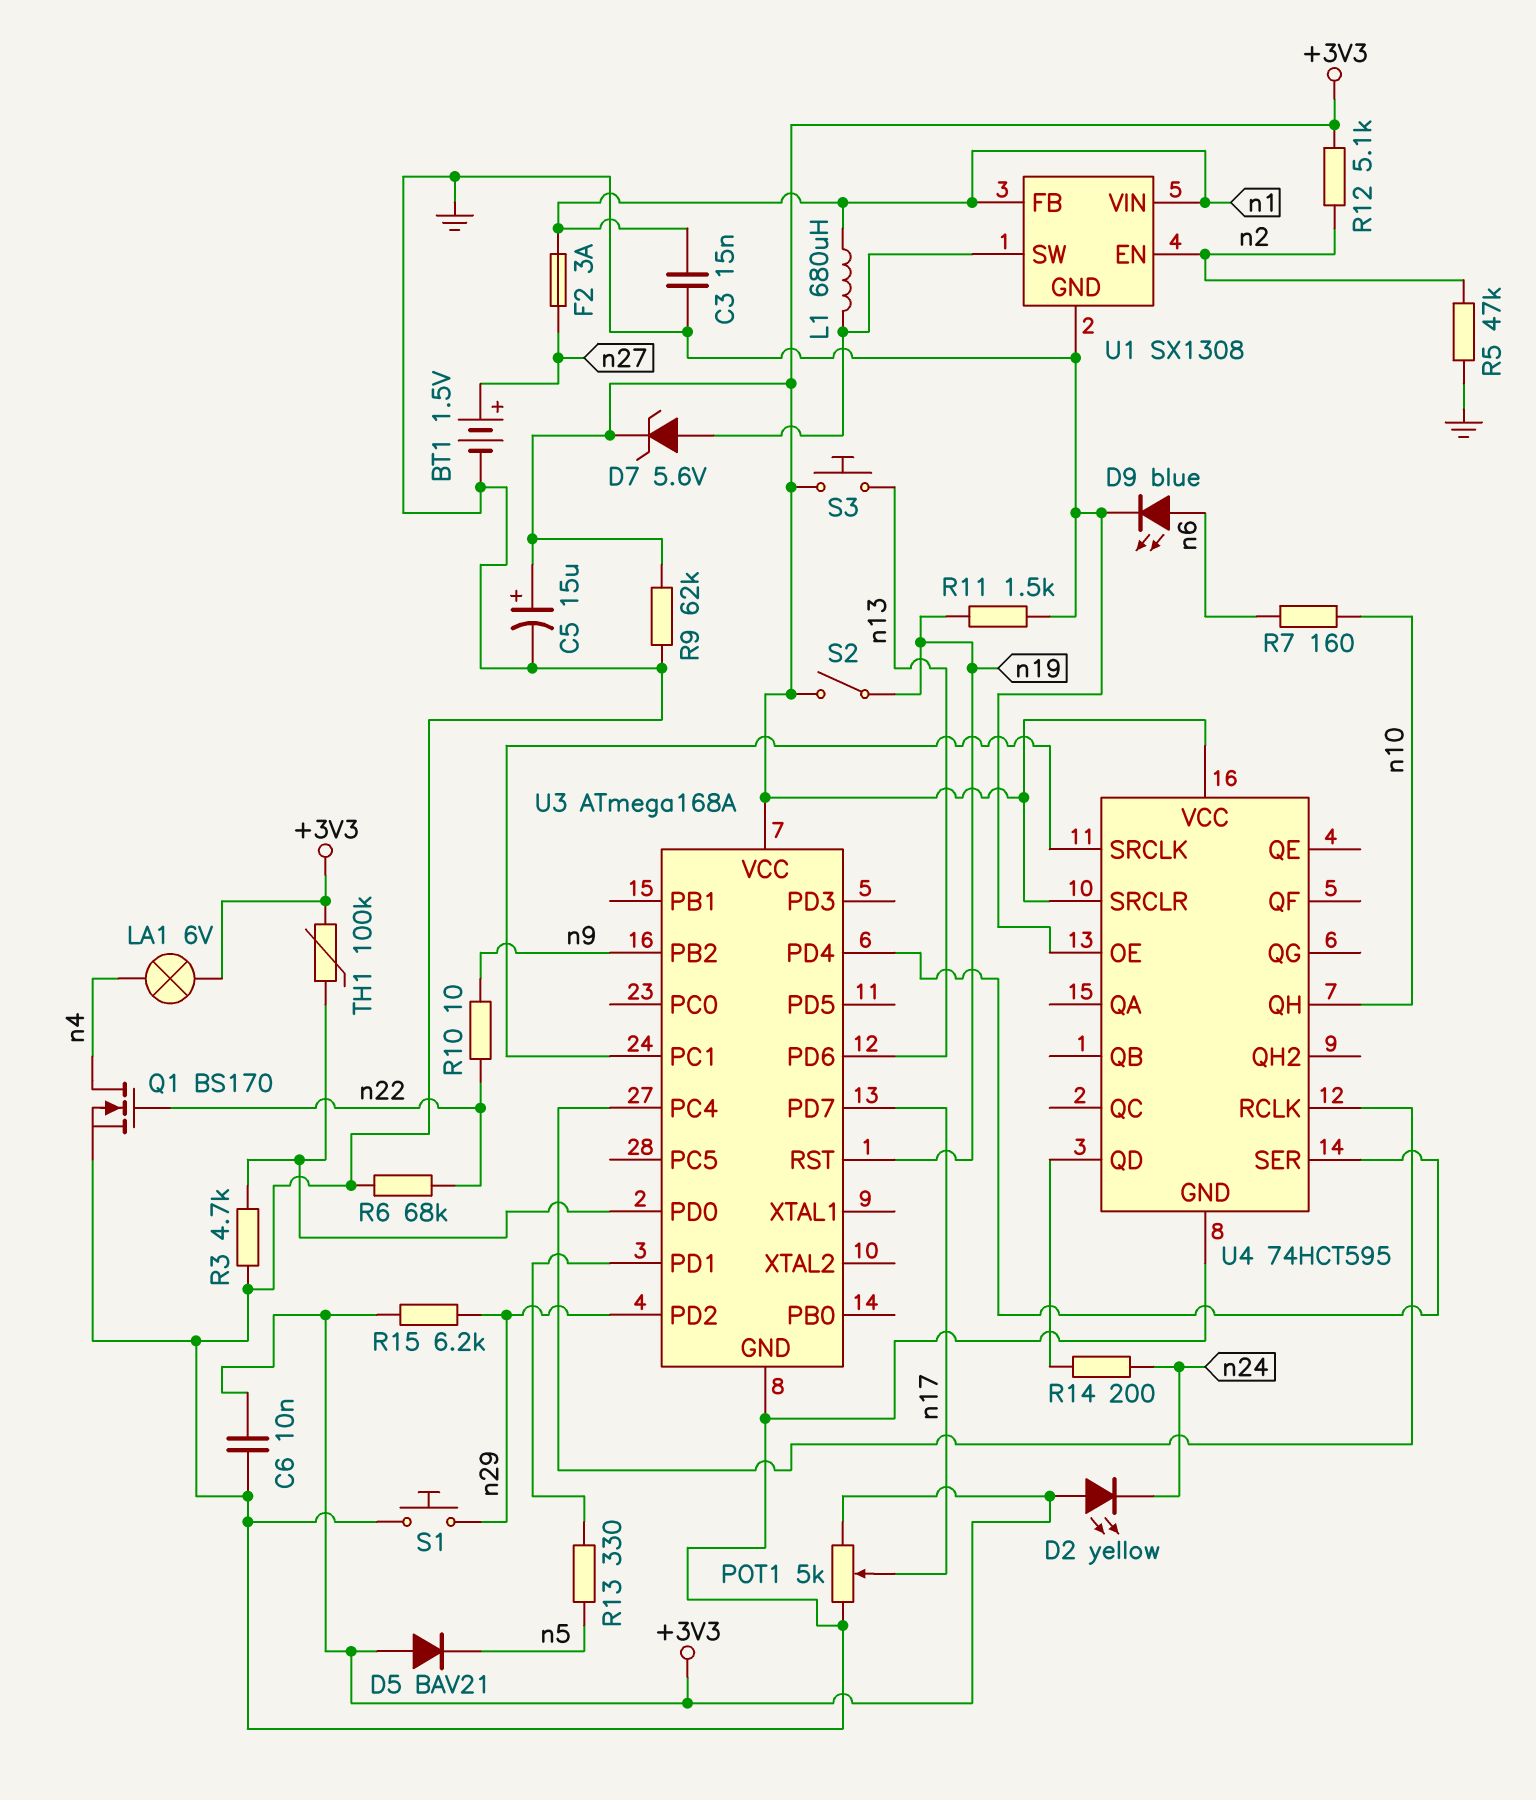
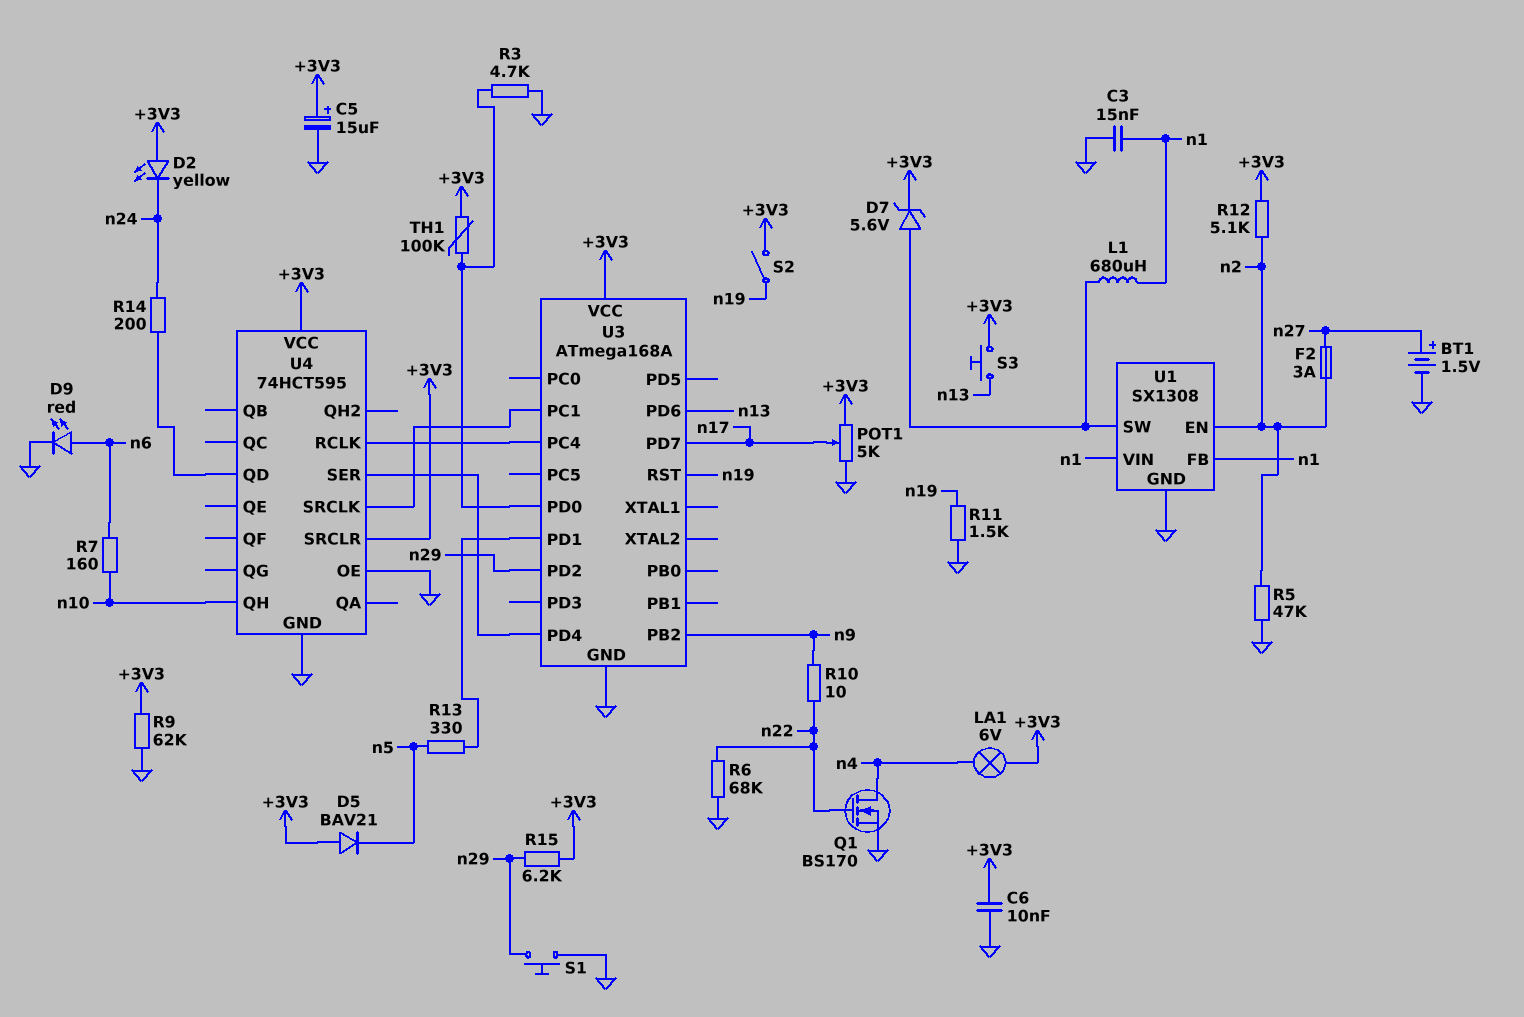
D9: LED blue (A n6, K GND) -> LED red (A n6, K GND)
F2: 3A (n1, n27) -> 3A (n2, n27)

